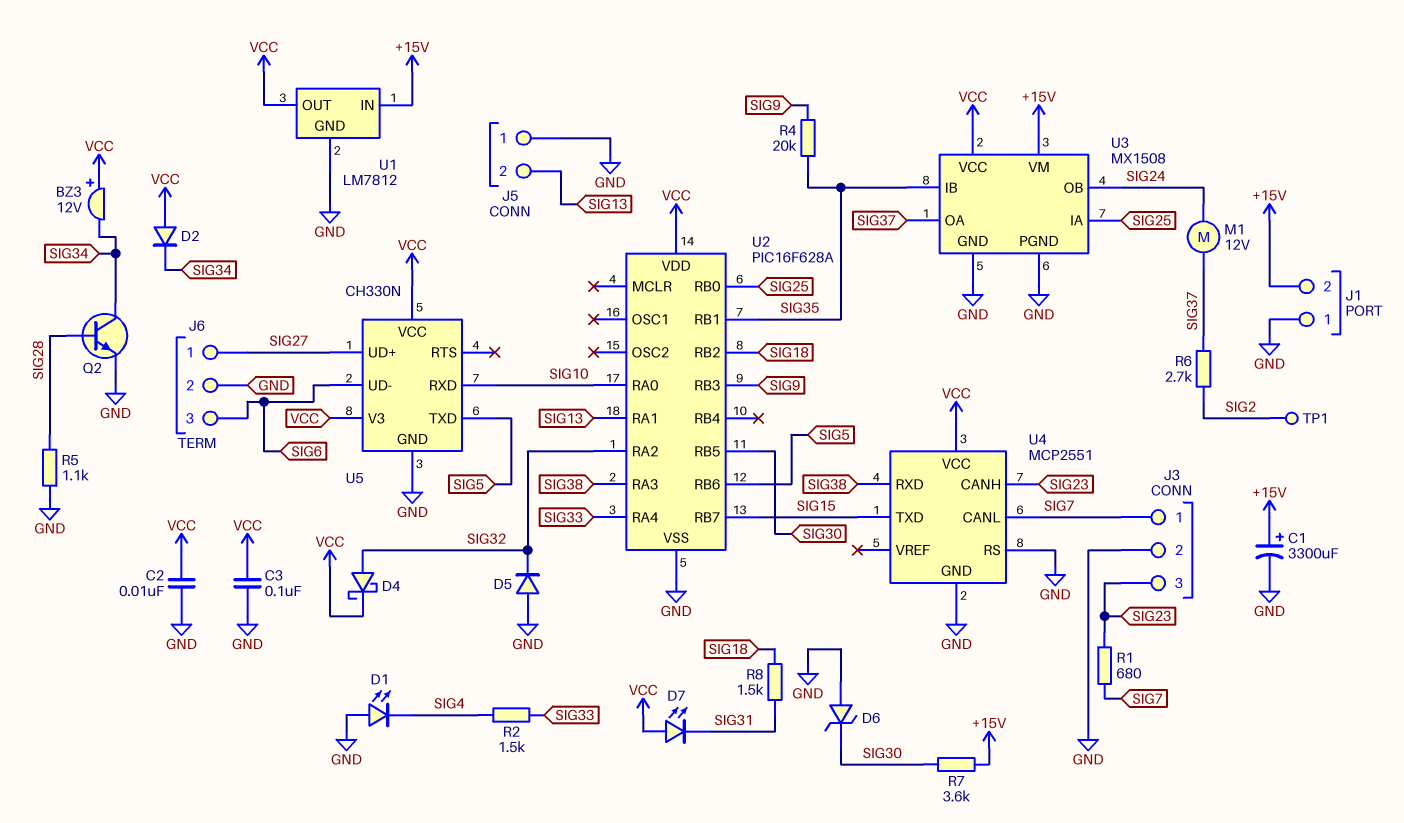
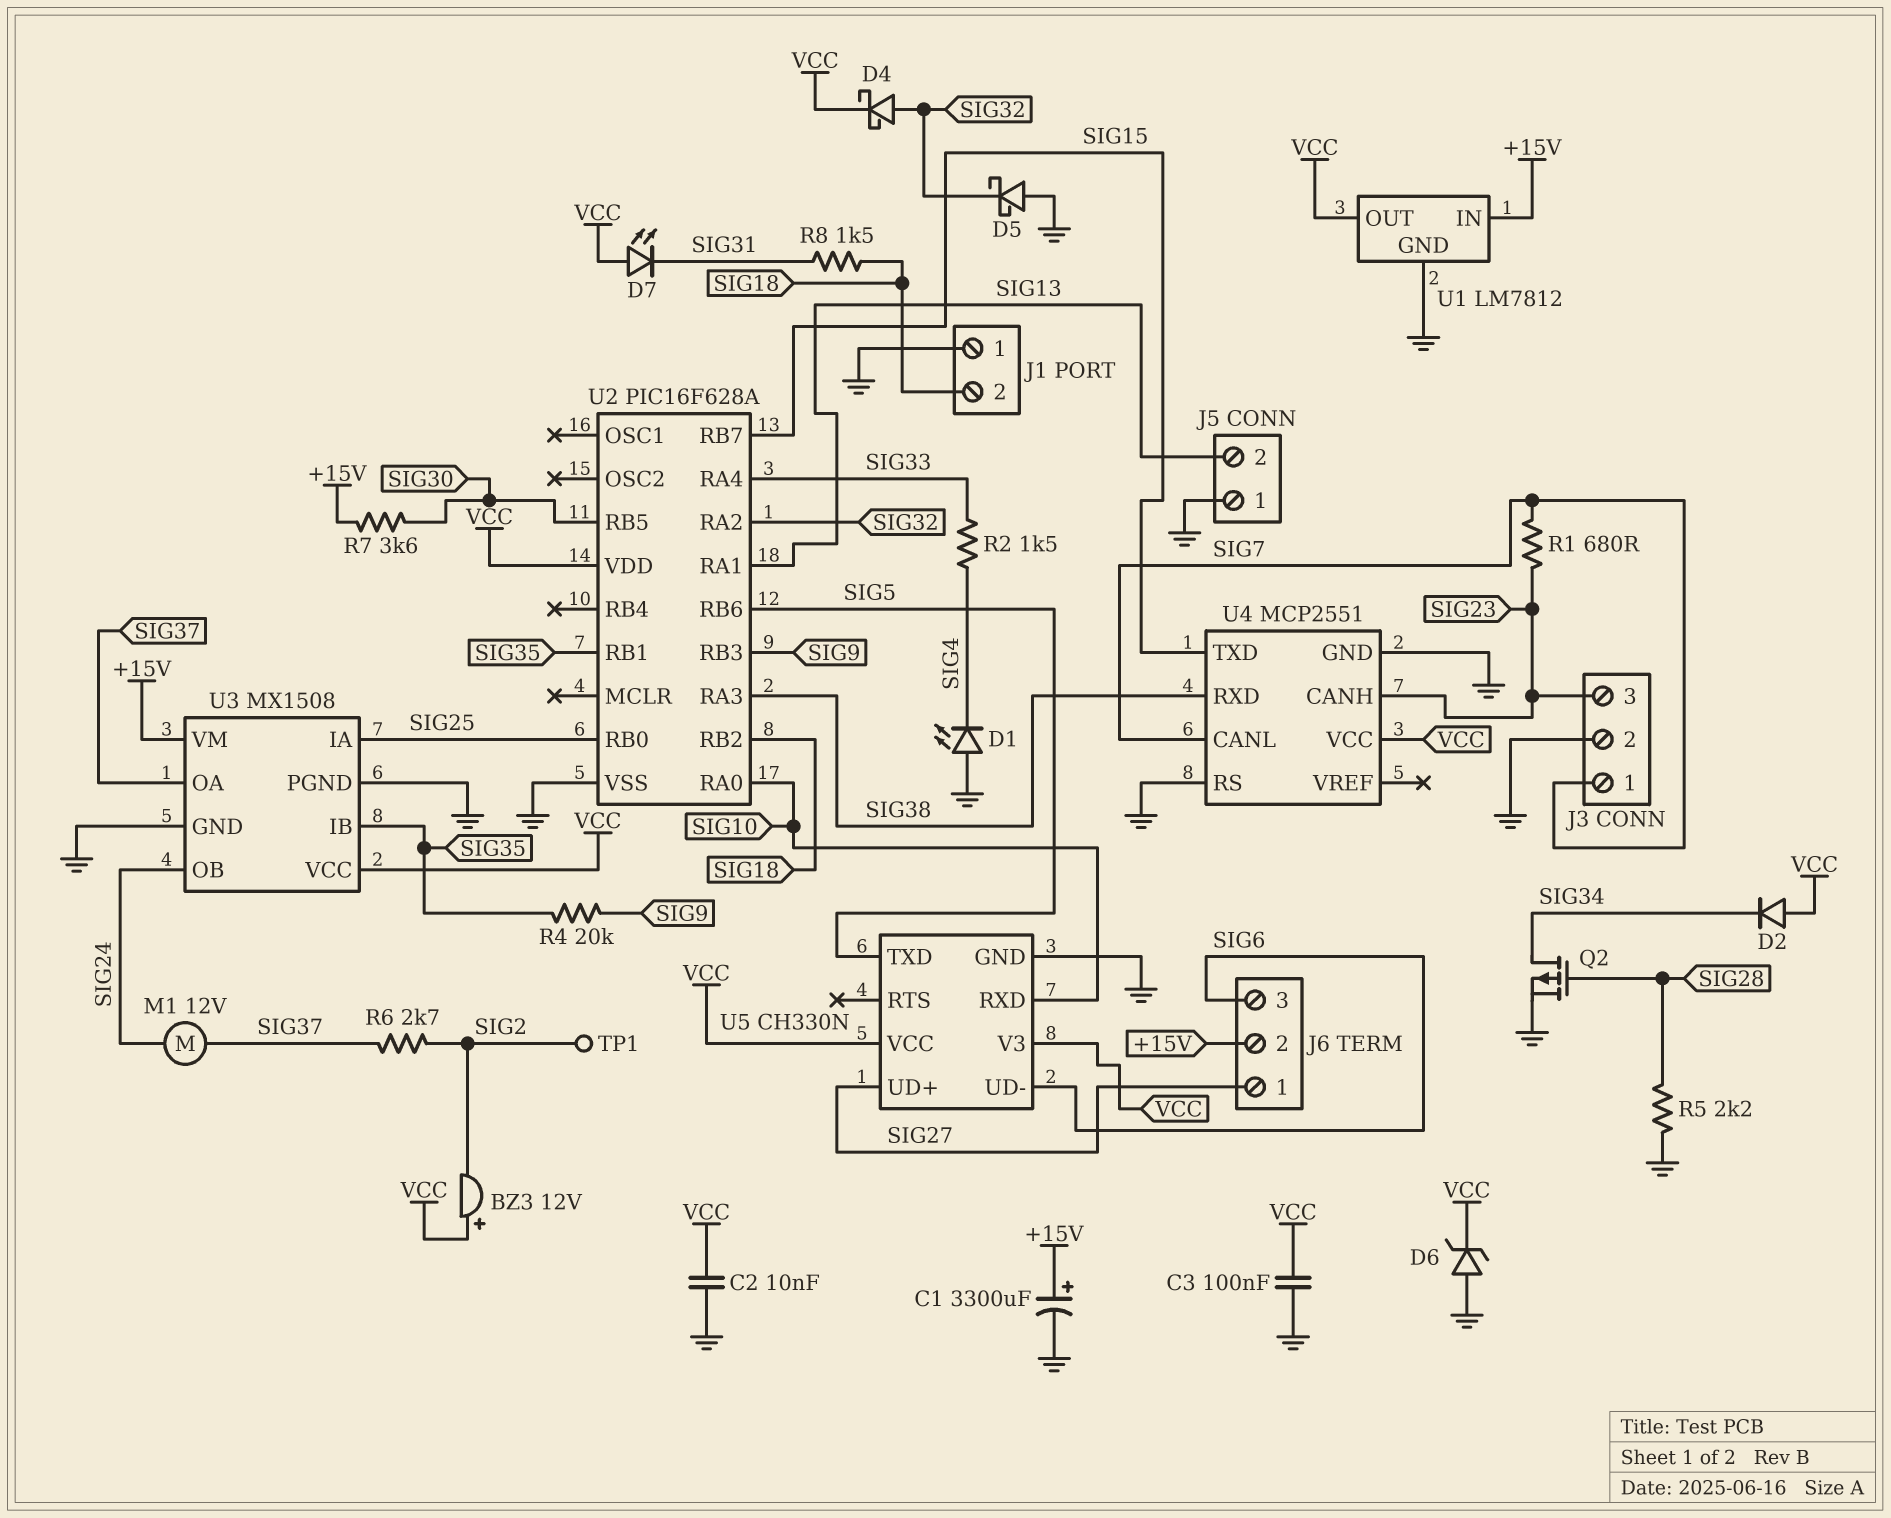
BZ3: buzzer 12V (plus VCC, minus SIG34) -> buzzer 12V (plus VCC, minus SIG2)
D5: diode (A GND, K SIG32) -> schottky (A GND, K SIG32)
D6: zener (A GND, K SIG30) -> zener (A GND, K VCC)
J1 pin 2: +15V -> SIG18
J6 pin 2: GND -> +15V
Q2: NPN (B SIG28, C SIG34, E GND) -> PMOS (G SIG28, D SIG34, S GND)
R5: 1.1k (GND, SIG28) -> 2.2k (GND, SIG28)

